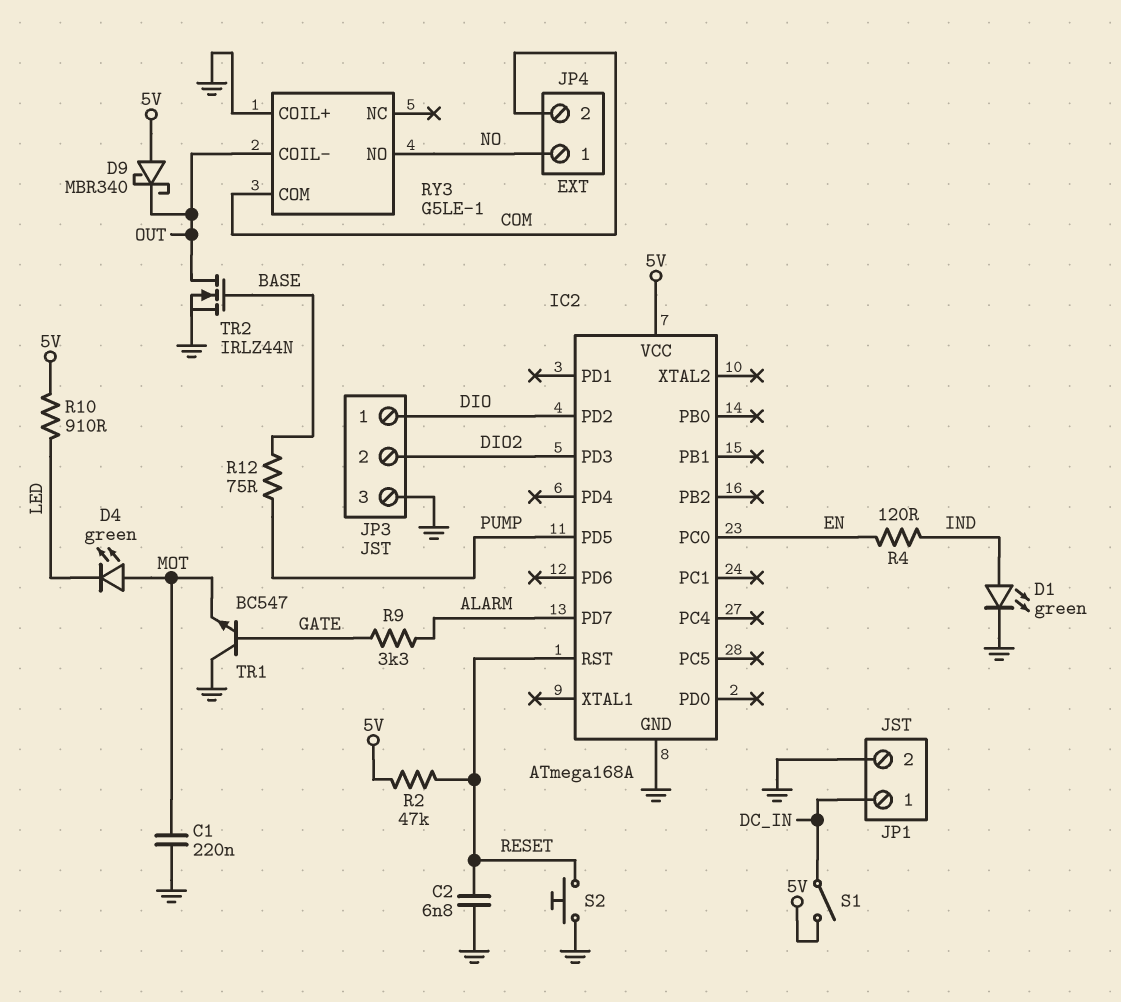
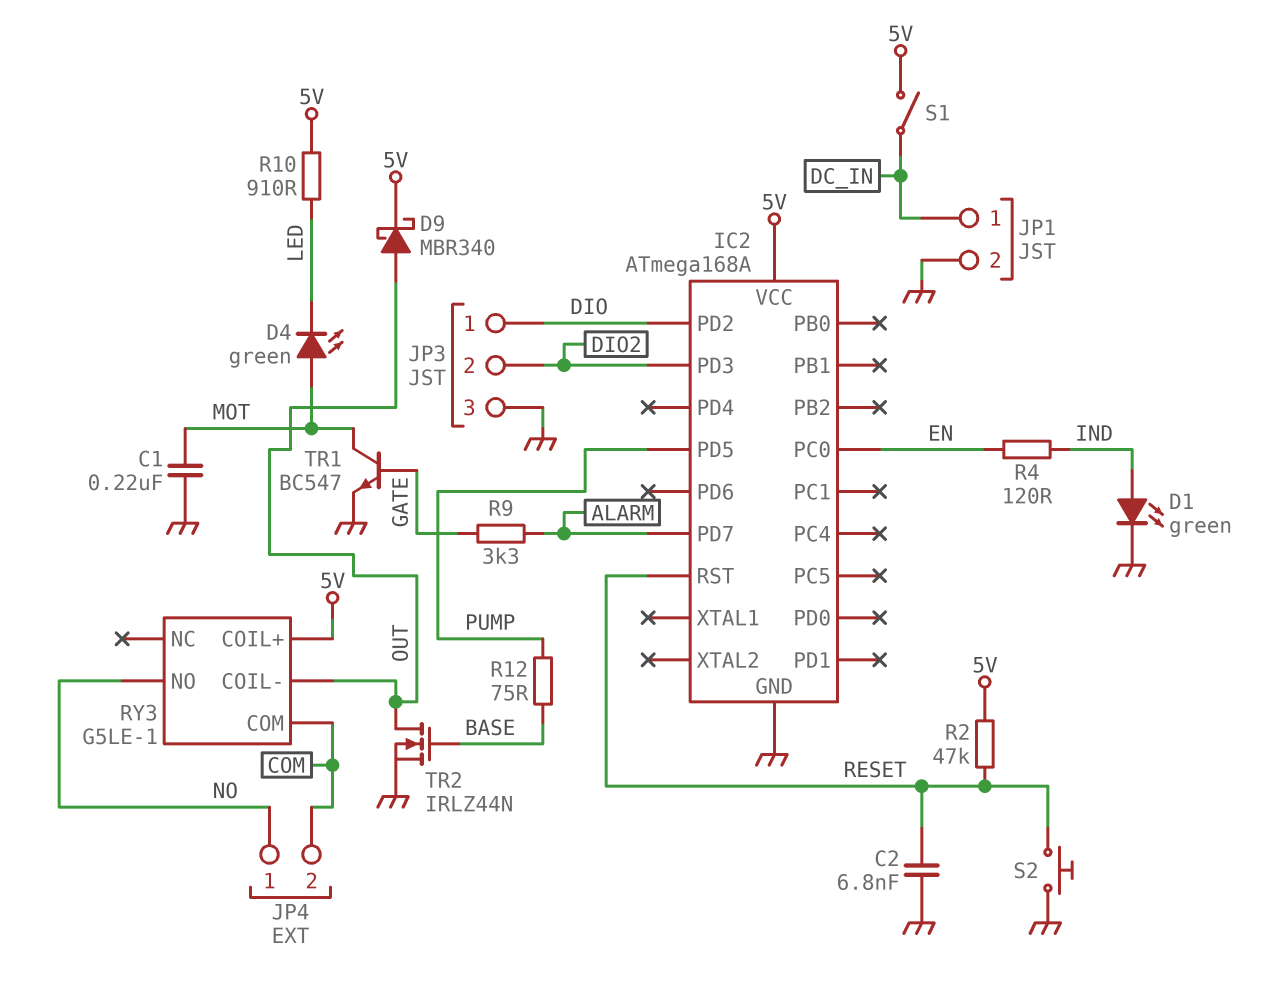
D9: schottky MBR340 (A 5V, K OUT) -> schottky MBR340 (A OUT, K 5V)
RY3 pin COIL+: GND -> 5V
TR1: NPN BC547 (B GATE, C GND, E MOT) -> NPN BC547 (B GATE, C MOT, E GND)

